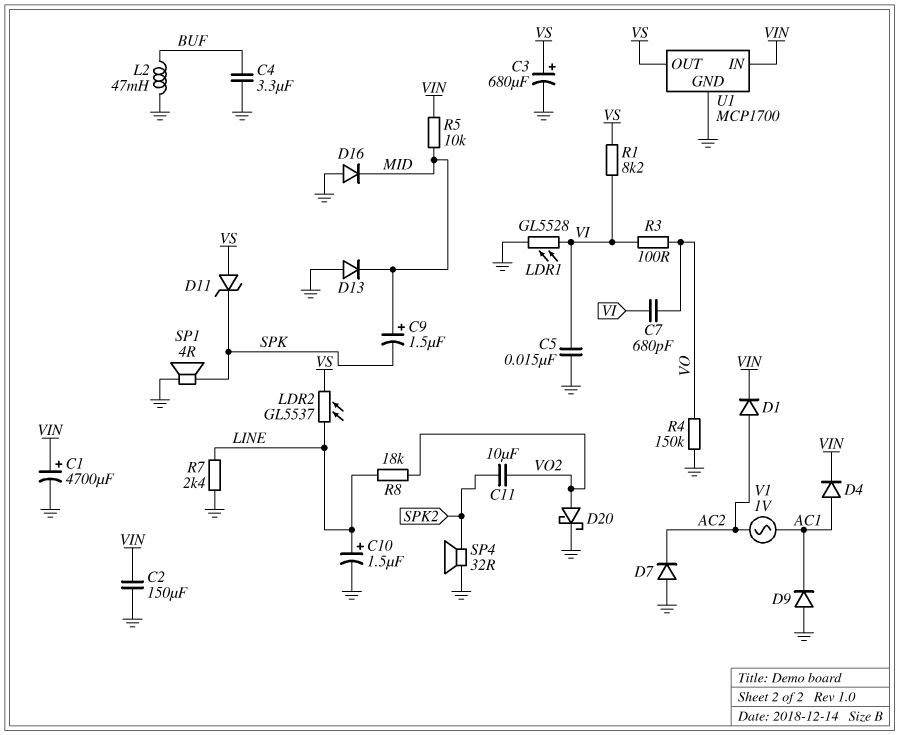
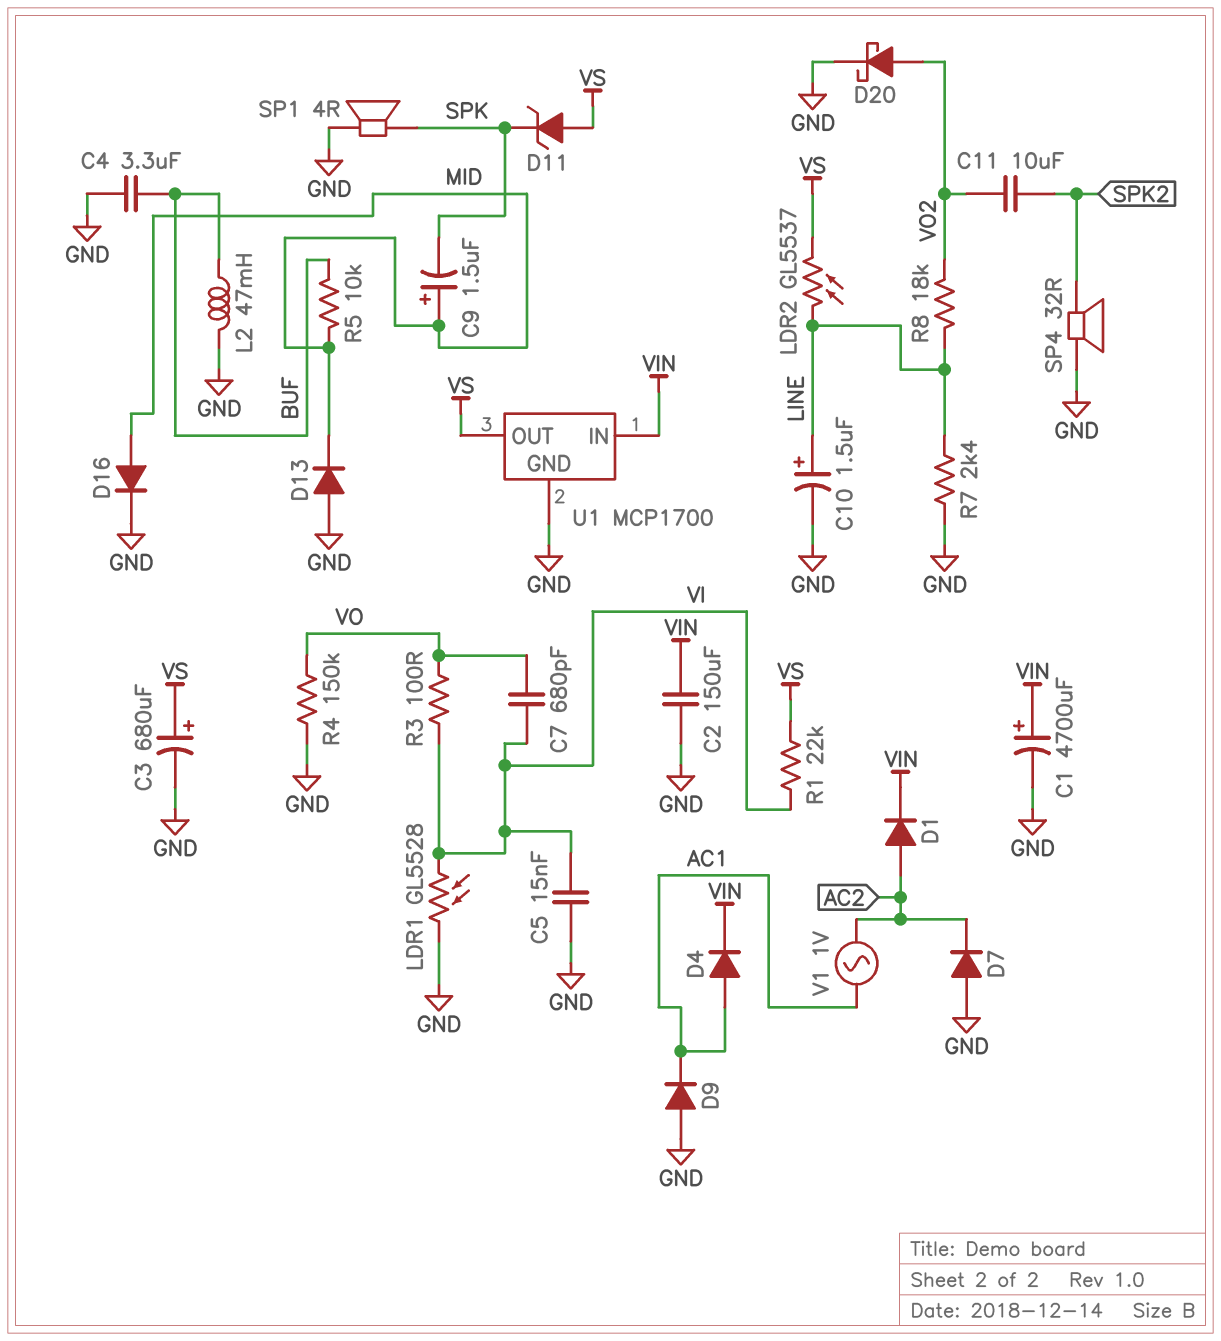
D16: diode (A GND, K MID) -> diode (A MID, K GND)
R1: 8.2k (VI, VS) -> 22k (VI, VS)
R5: 10k (MID, VIN) -> 10k (BUF, MID)

